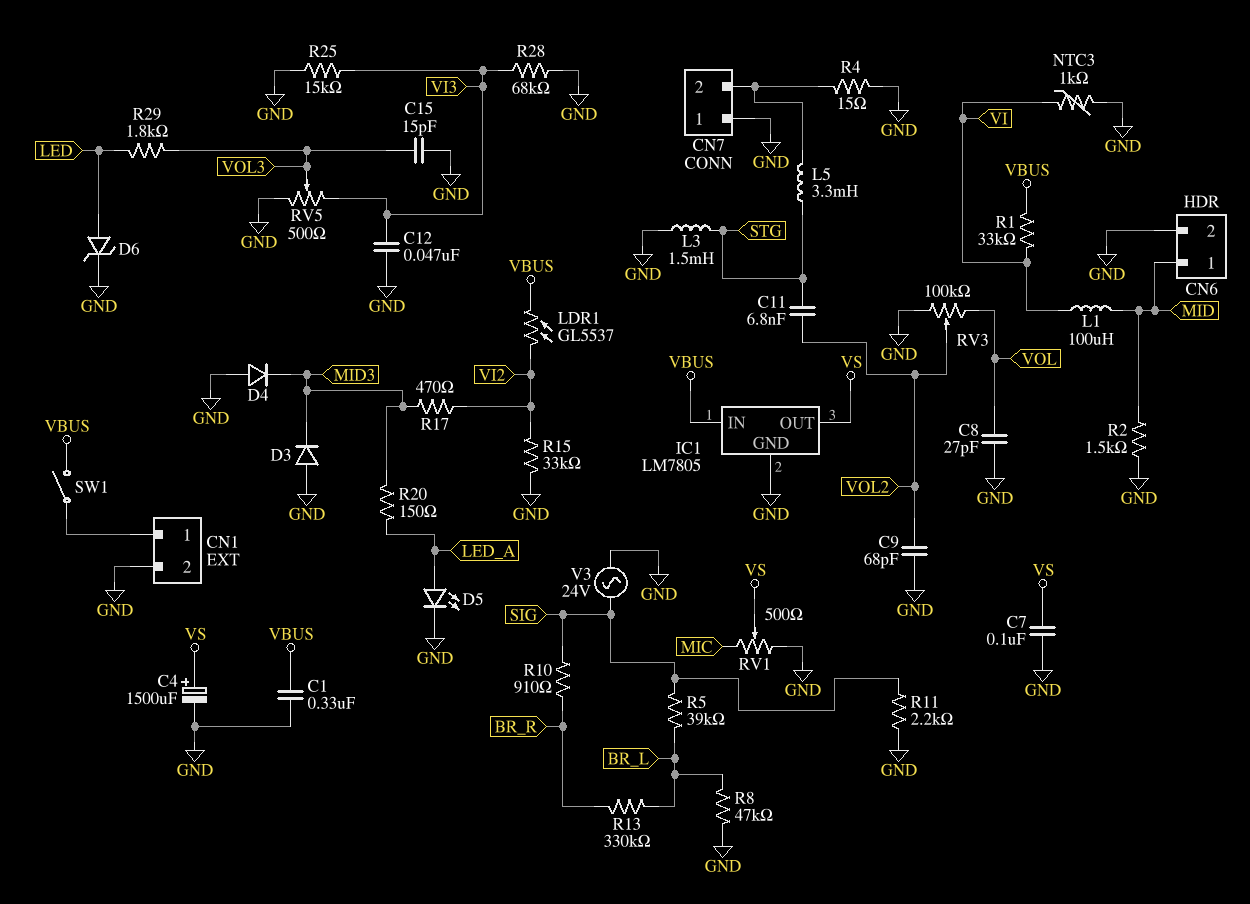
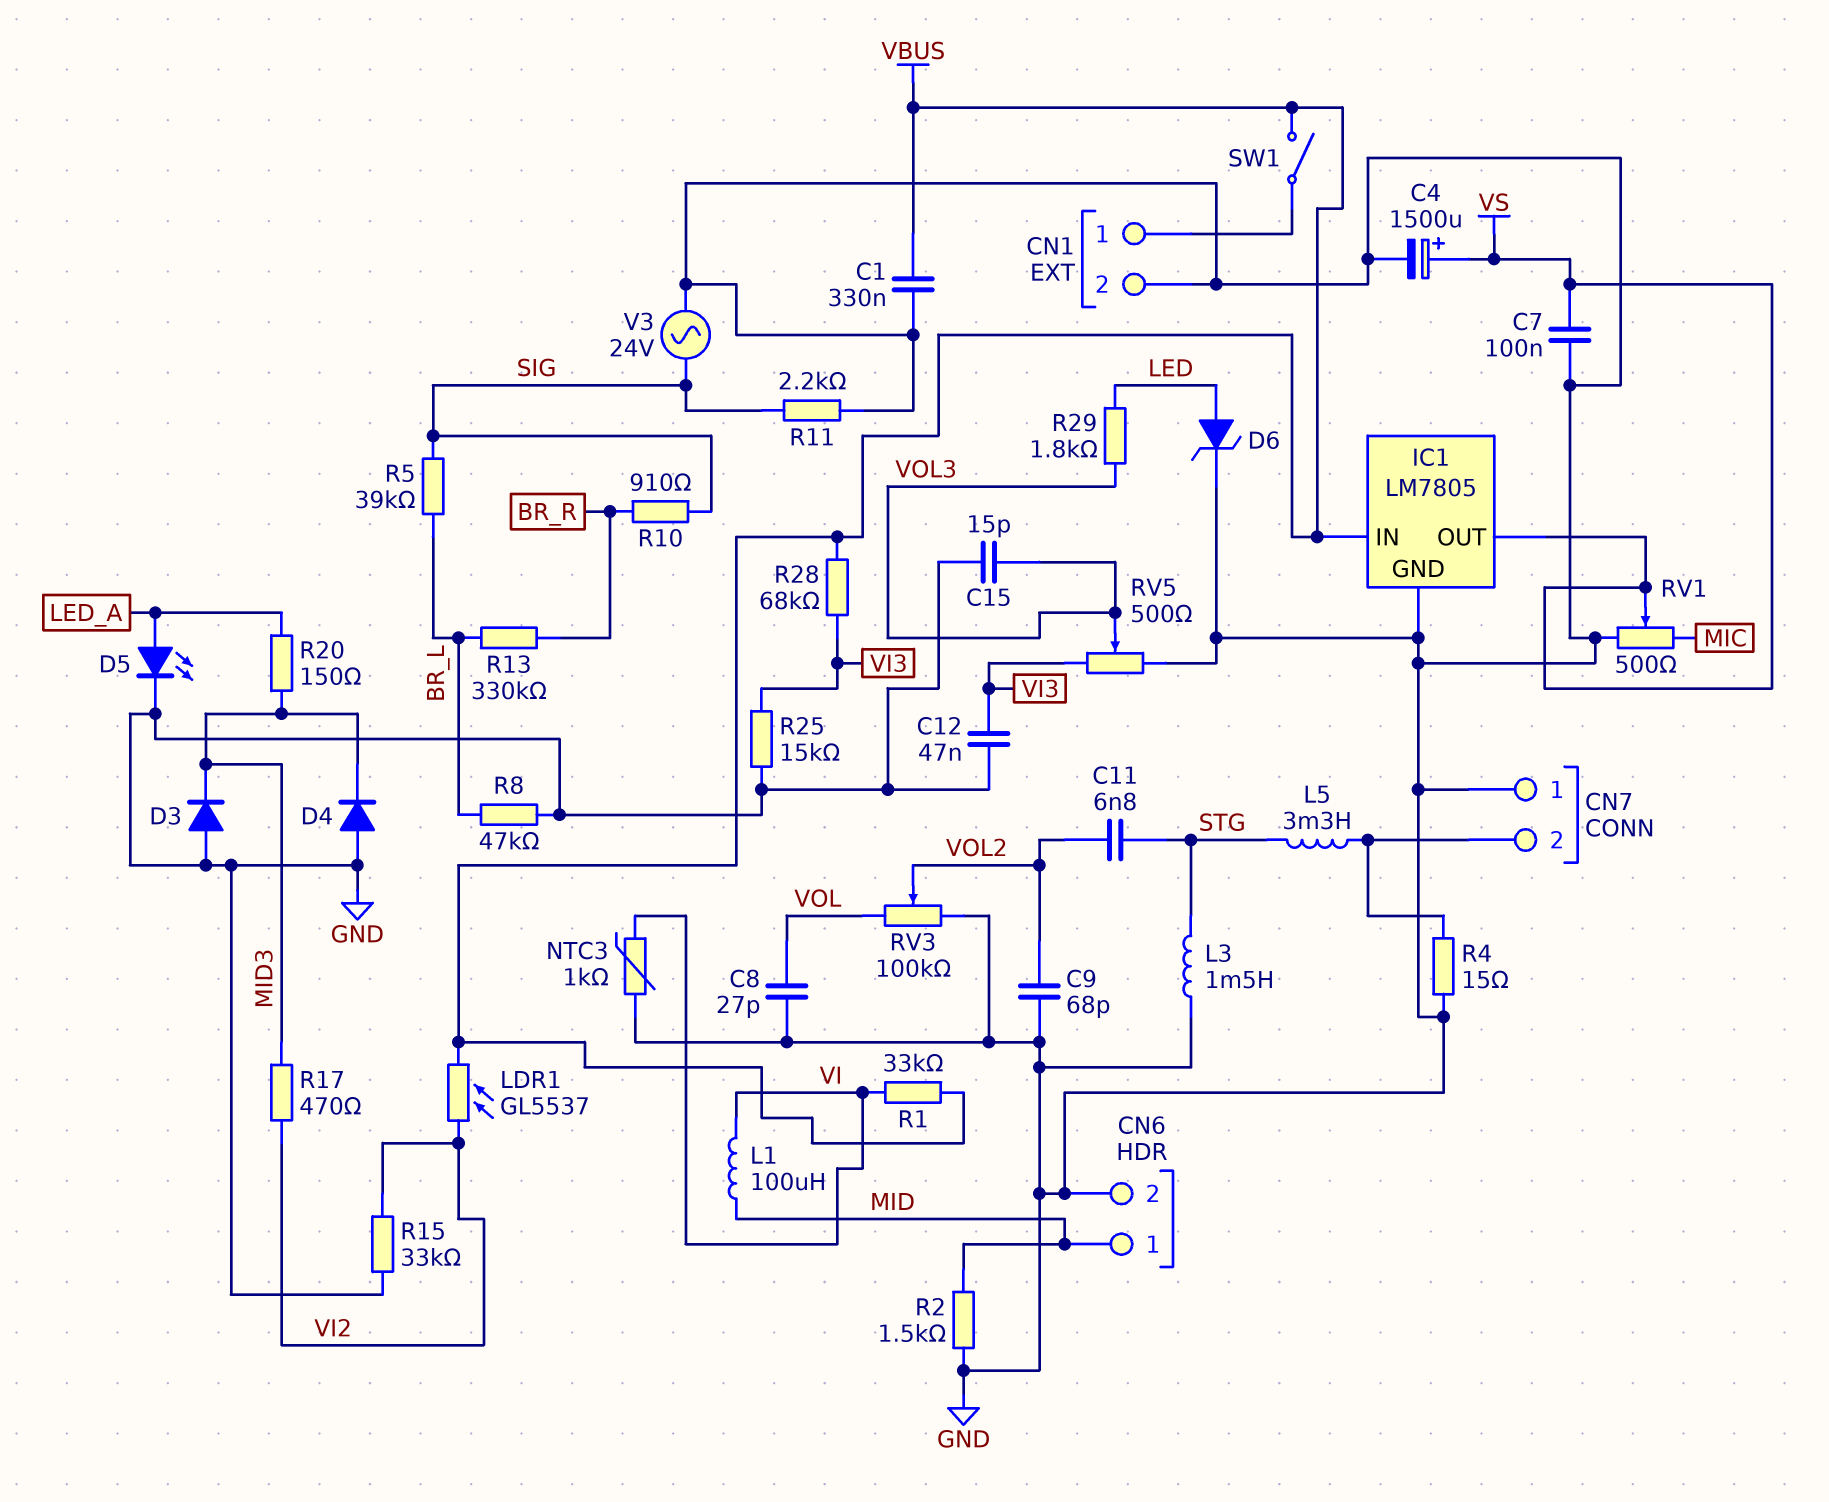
R28: 68k (GND, VI3) -> 68k (VBUS, VI3)

